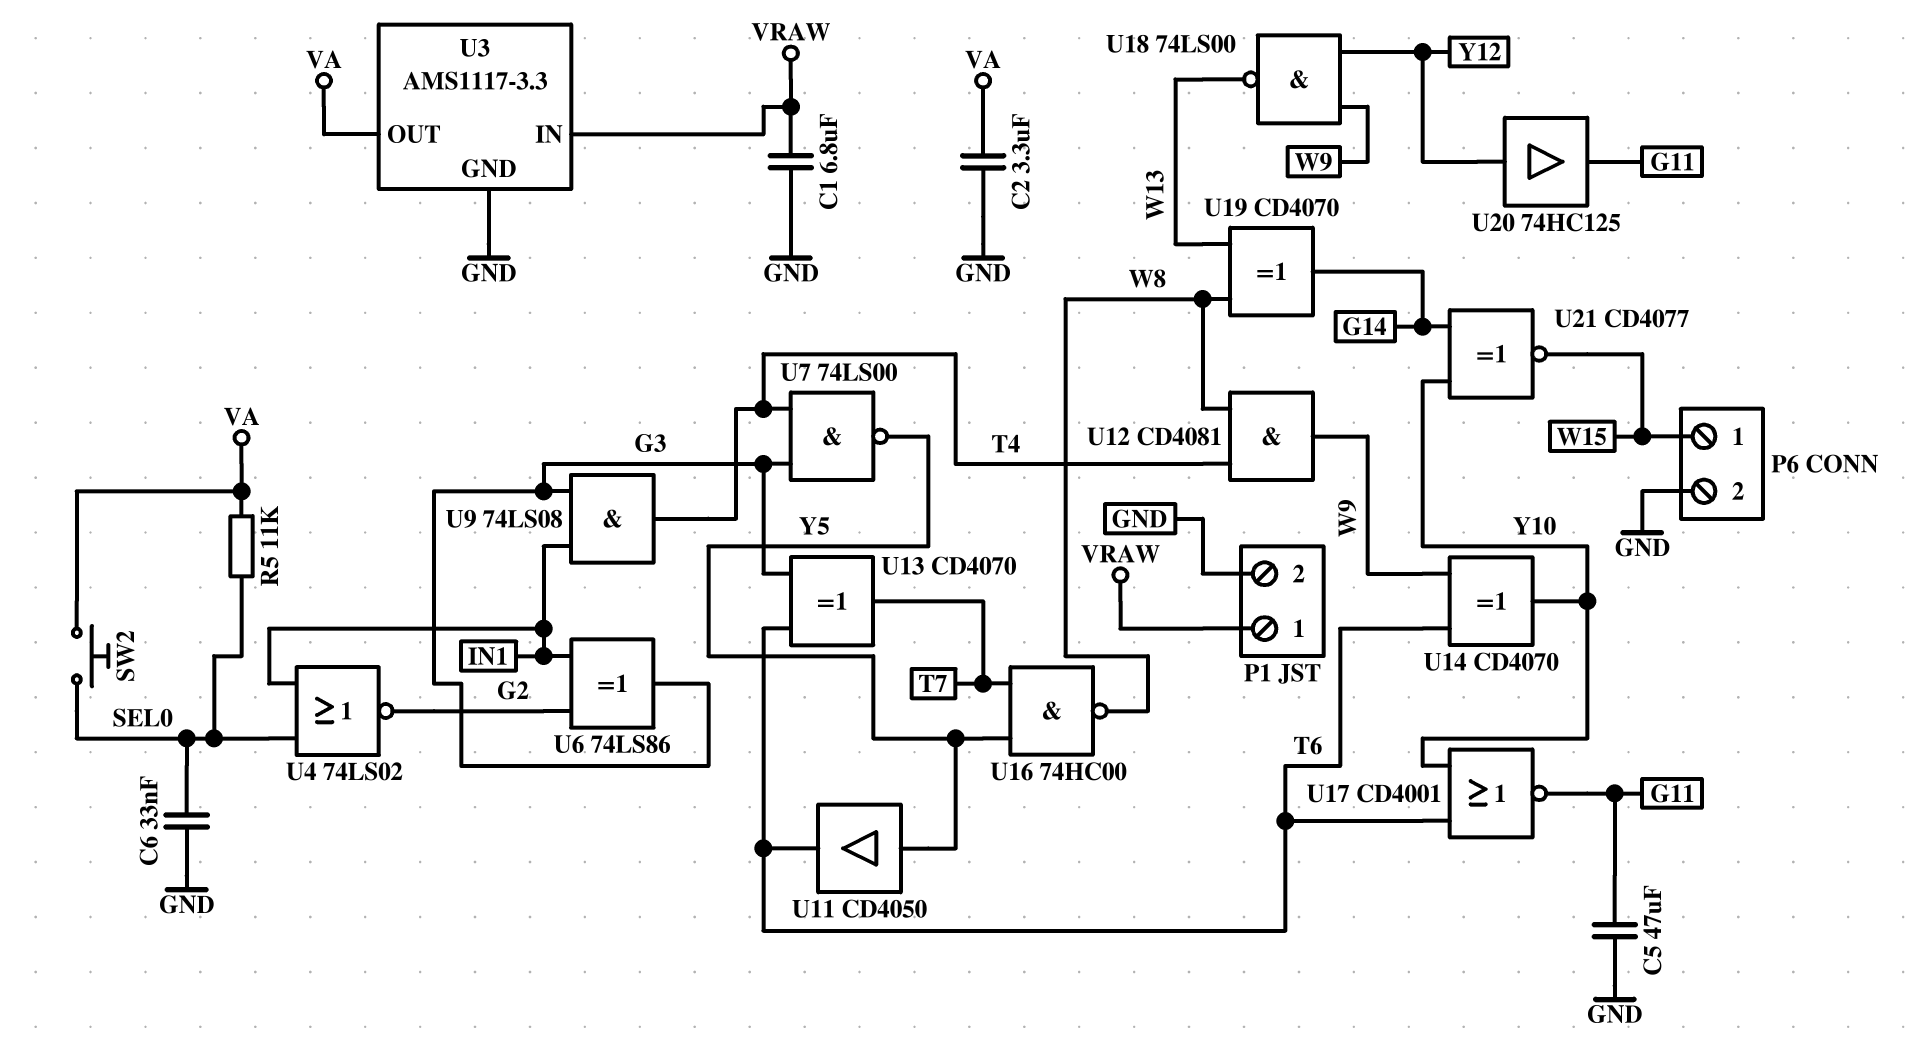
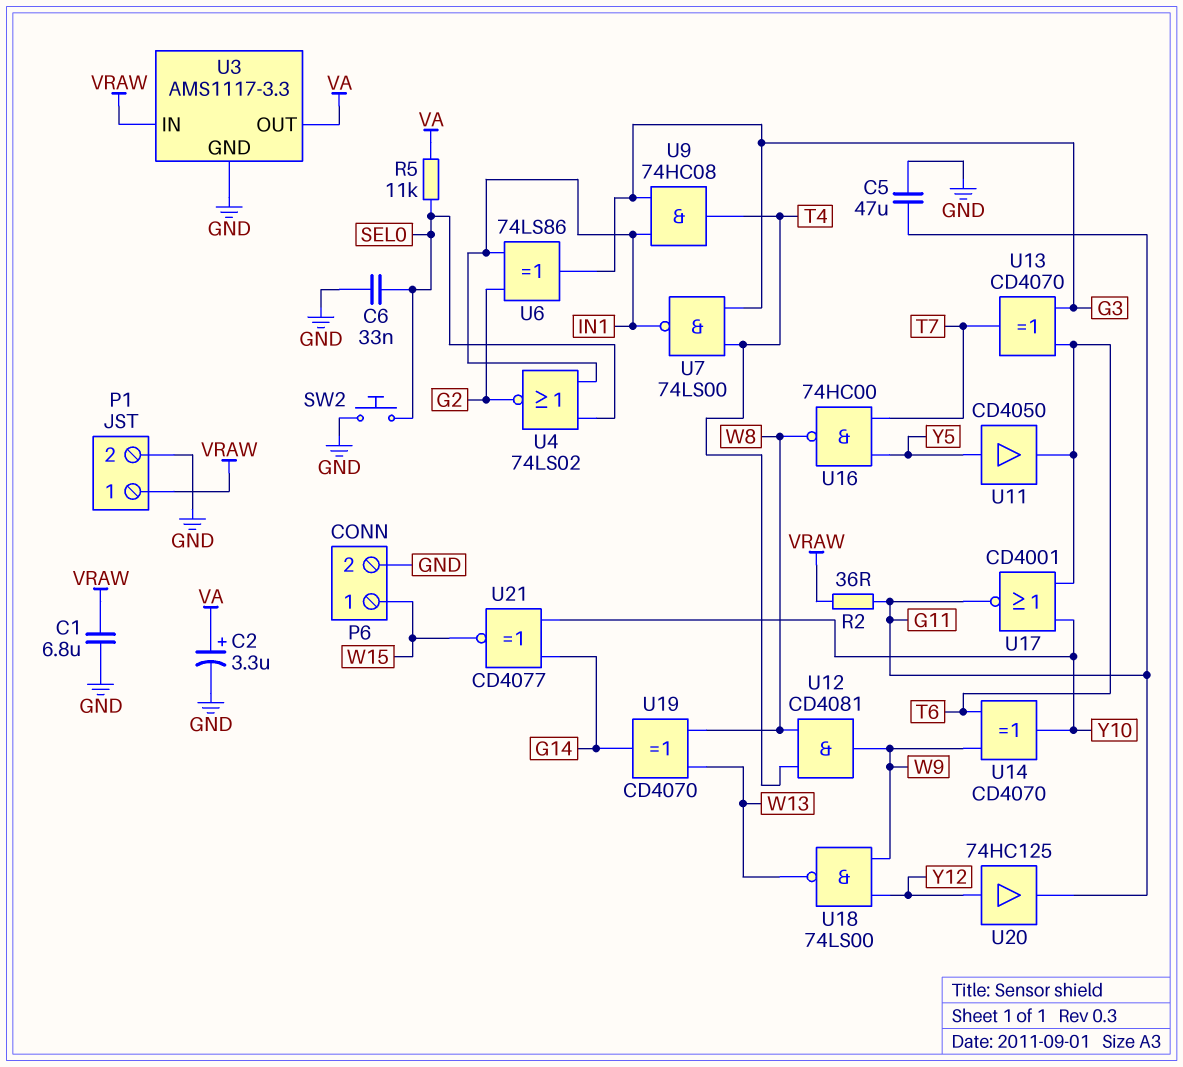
C2: 3.3uF (GND, VA) -> 3.3uF (plus VA, minus GND)
R2: none -> 36 (G11, VRAW)
SW2: button (SEL0, VA) -> button (GND, SEL0)
U7: NAND 74LS00 (in G3, in T4, out Y5) -> NAND 74LS00 (in G3, in T4, out IN1)
U9: AND 74LS08 (in G3, in IN1, out T4) -> AND 74HC08 (in G3, in IN1, out T4)

